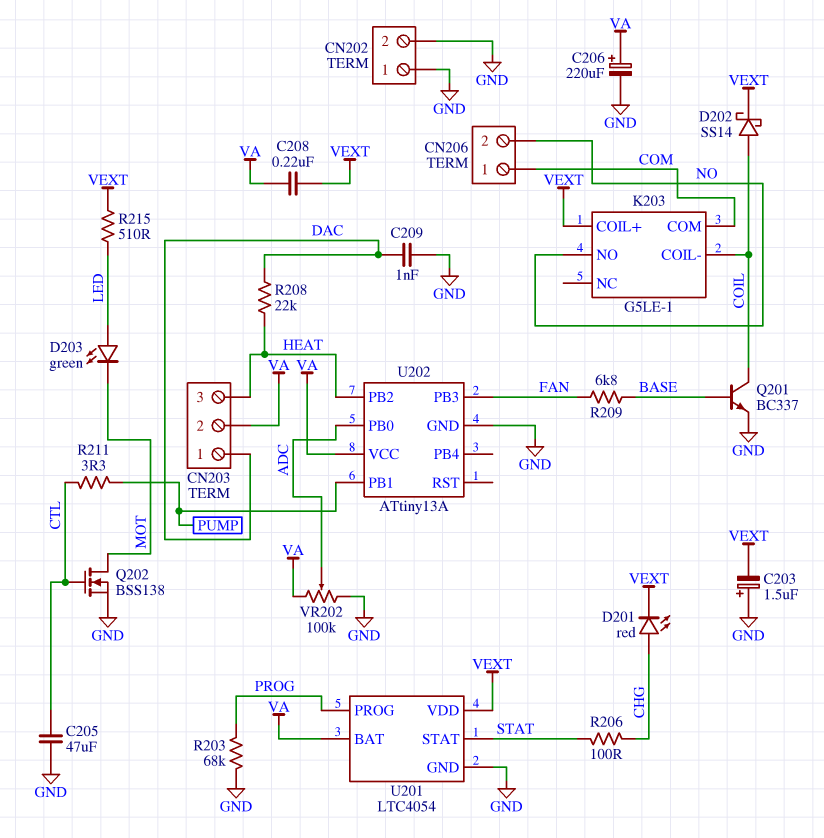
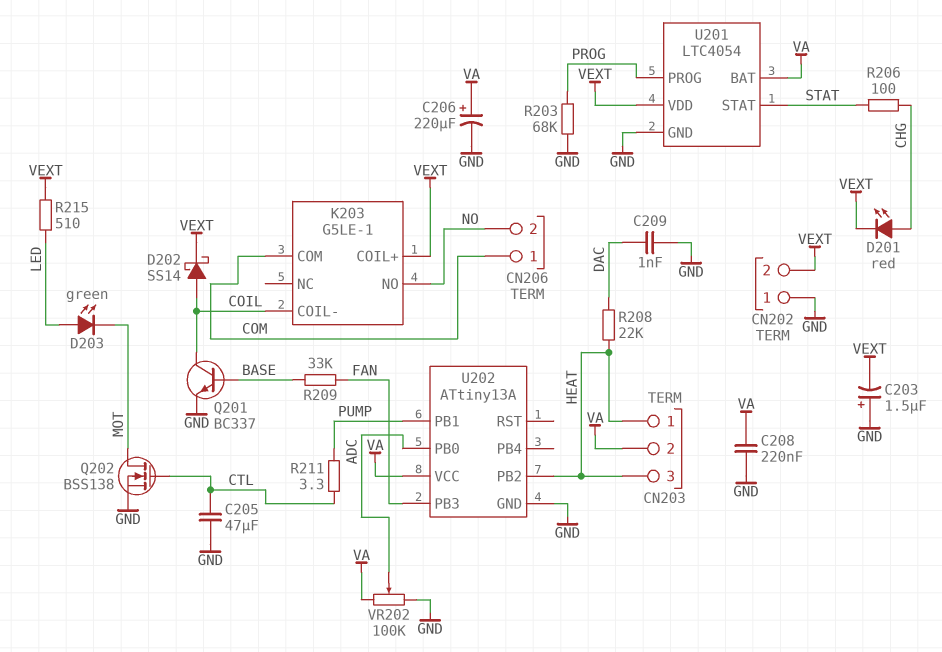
C208: 220nF (VA, VEXT) -> 220nF (GND, VA)
CN202 pin 2: GND -> VEXT
CN203 pin 1: DAC -> HEAT
R209: 6.8k (BASE, FAN) -> 33k (BASE, FAN)

